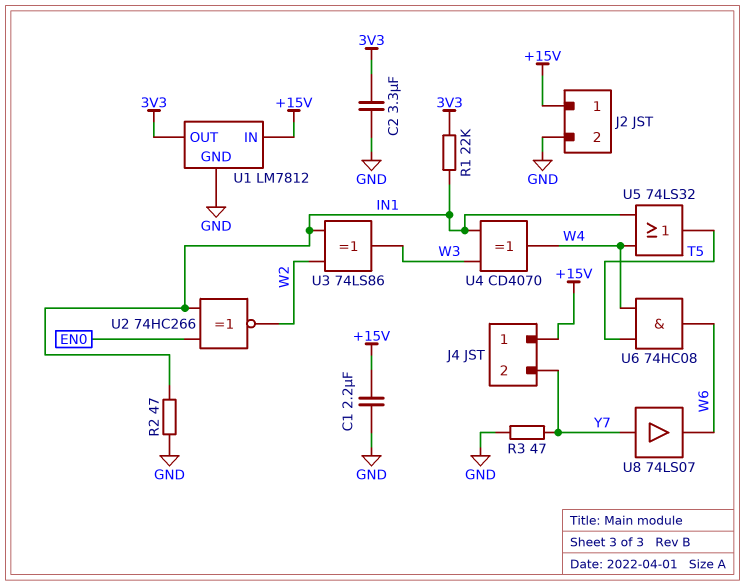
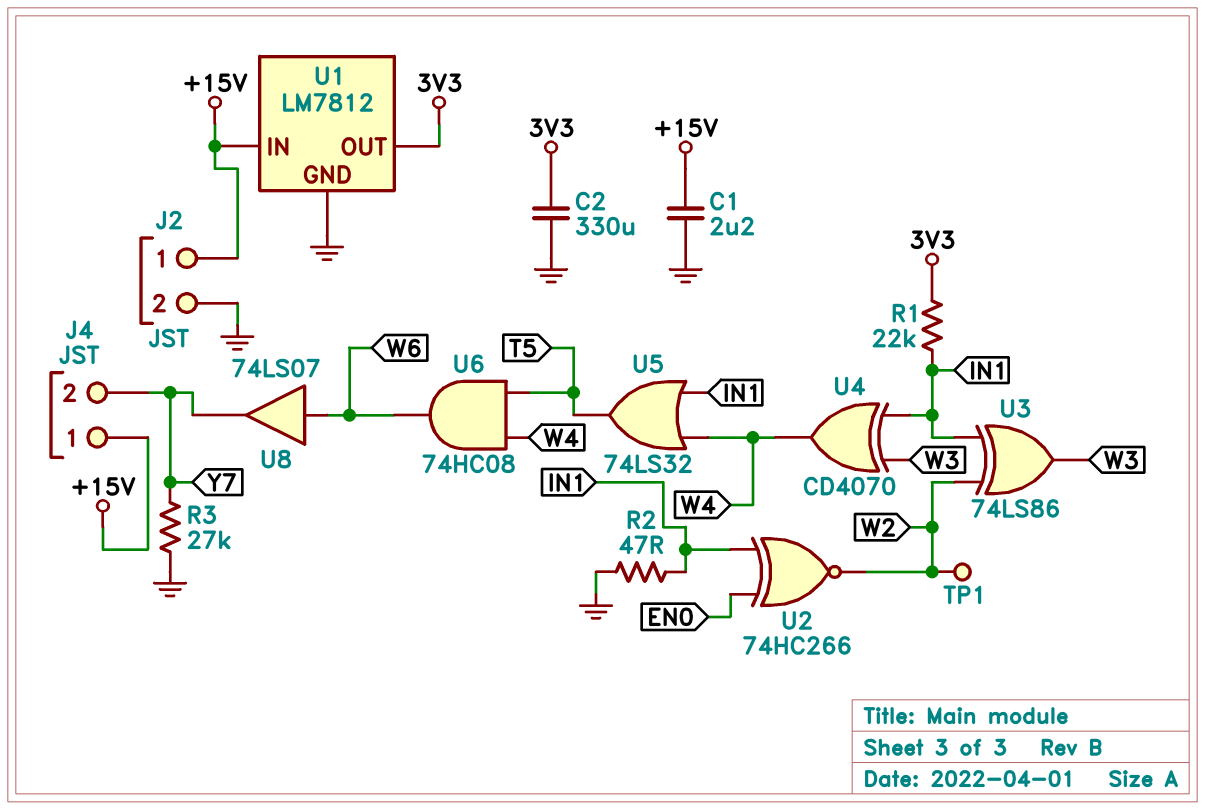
C2: 3.3uF (3V3, GND) -> 330uF (3V3, GND)
R3: 47 (GND, Y7) -> 27k (GND, Y7)
TP1: none -> test point (W2)
U8: buffer 74LS07 (in Y7, out W6) -> buffer 74LS07 (in W6, out Y7)

